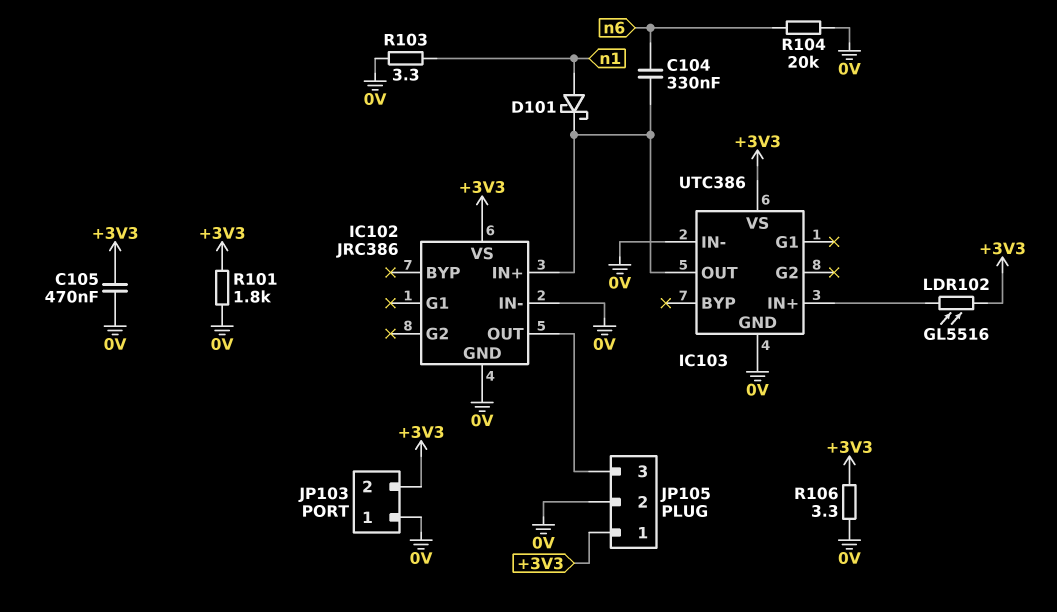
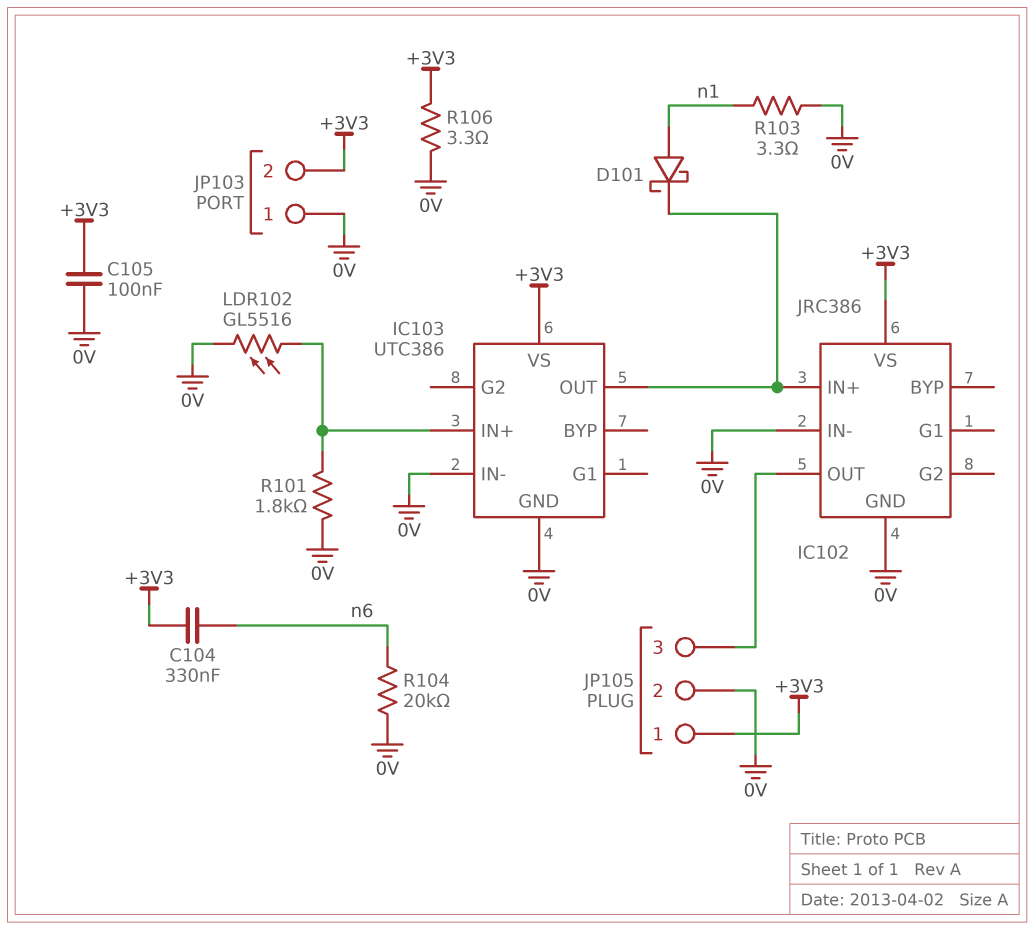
C104: 330nF (IC102/IN+, n6) -> 330nF (+3V3, n6)
C105: 470nF (+3V3, 0V) -> 100nF (+3V3, 0V)
LDR102: GL5516 (+3V3, IC103/IN+) -> GL5516 (0V, IC103/IN+)
R101: 1.8k (+3V3, 0V) -> 1.8k (0V, IC103/IN+)

